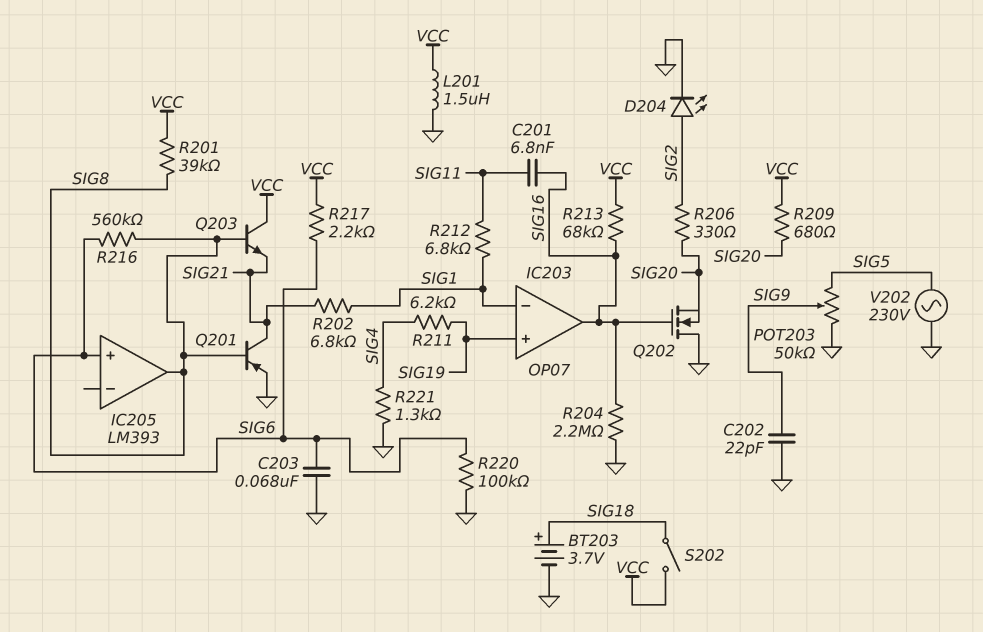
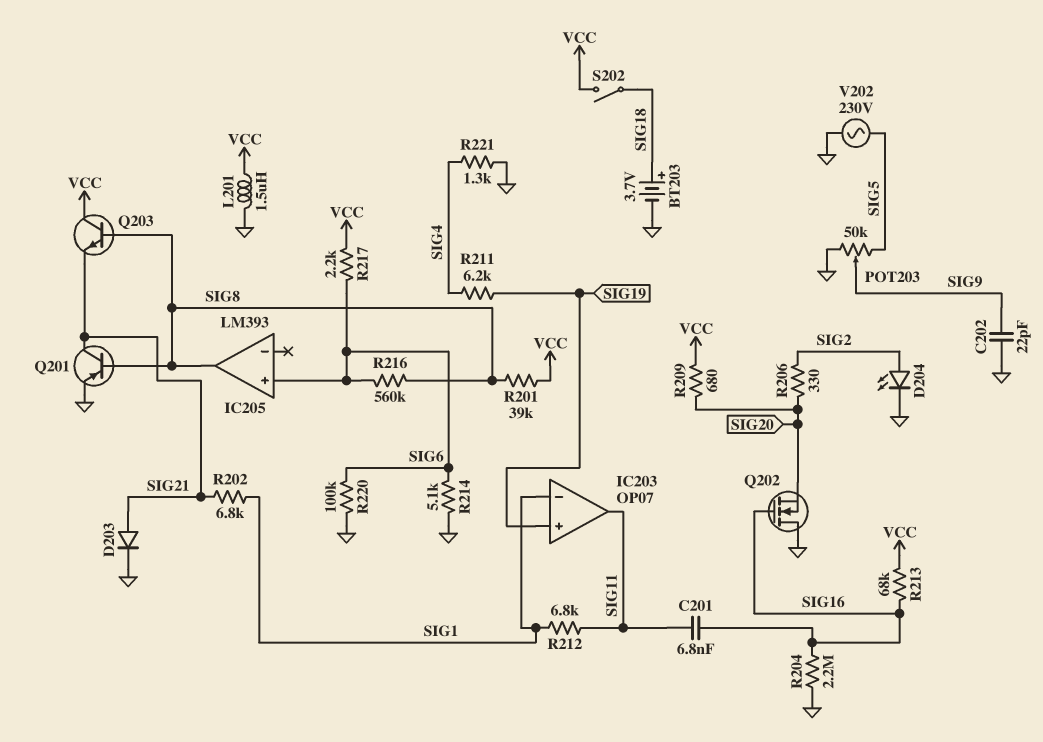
C203: 68nF (GND, SIG6) -> none
D203: none -> diode (A SIG21, K GND)
IC203 pin out: SIG16 -> SIG11
R214: none -> 5.1k (GND, SIG6)

